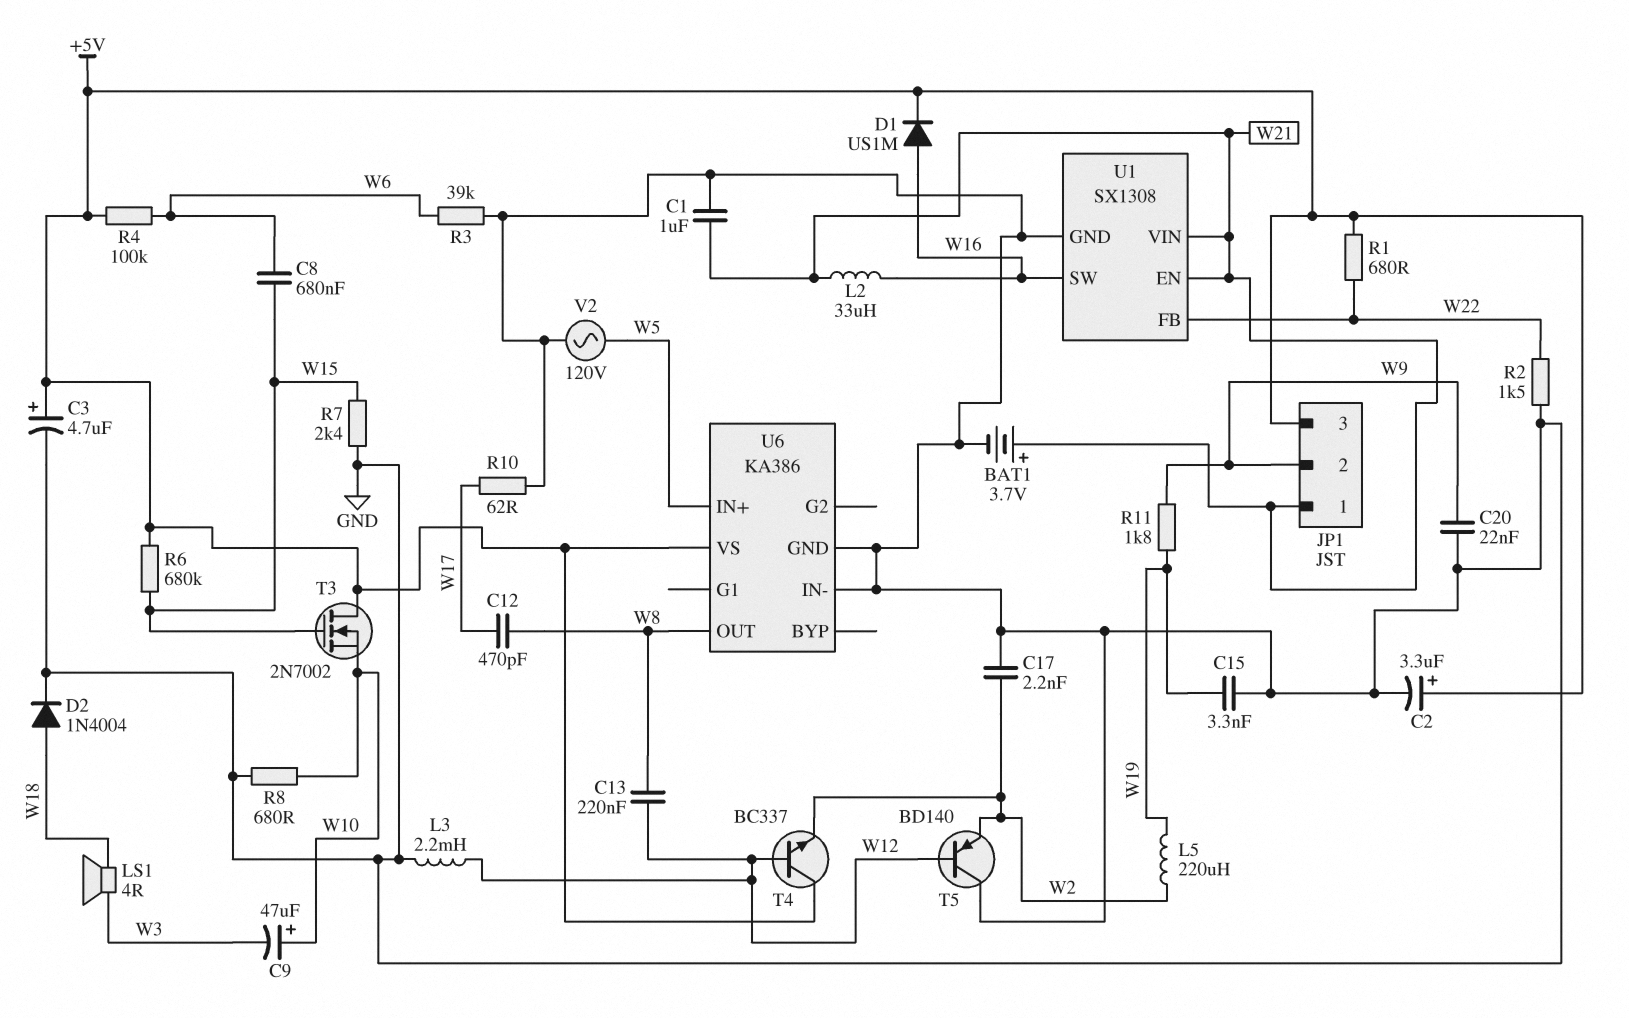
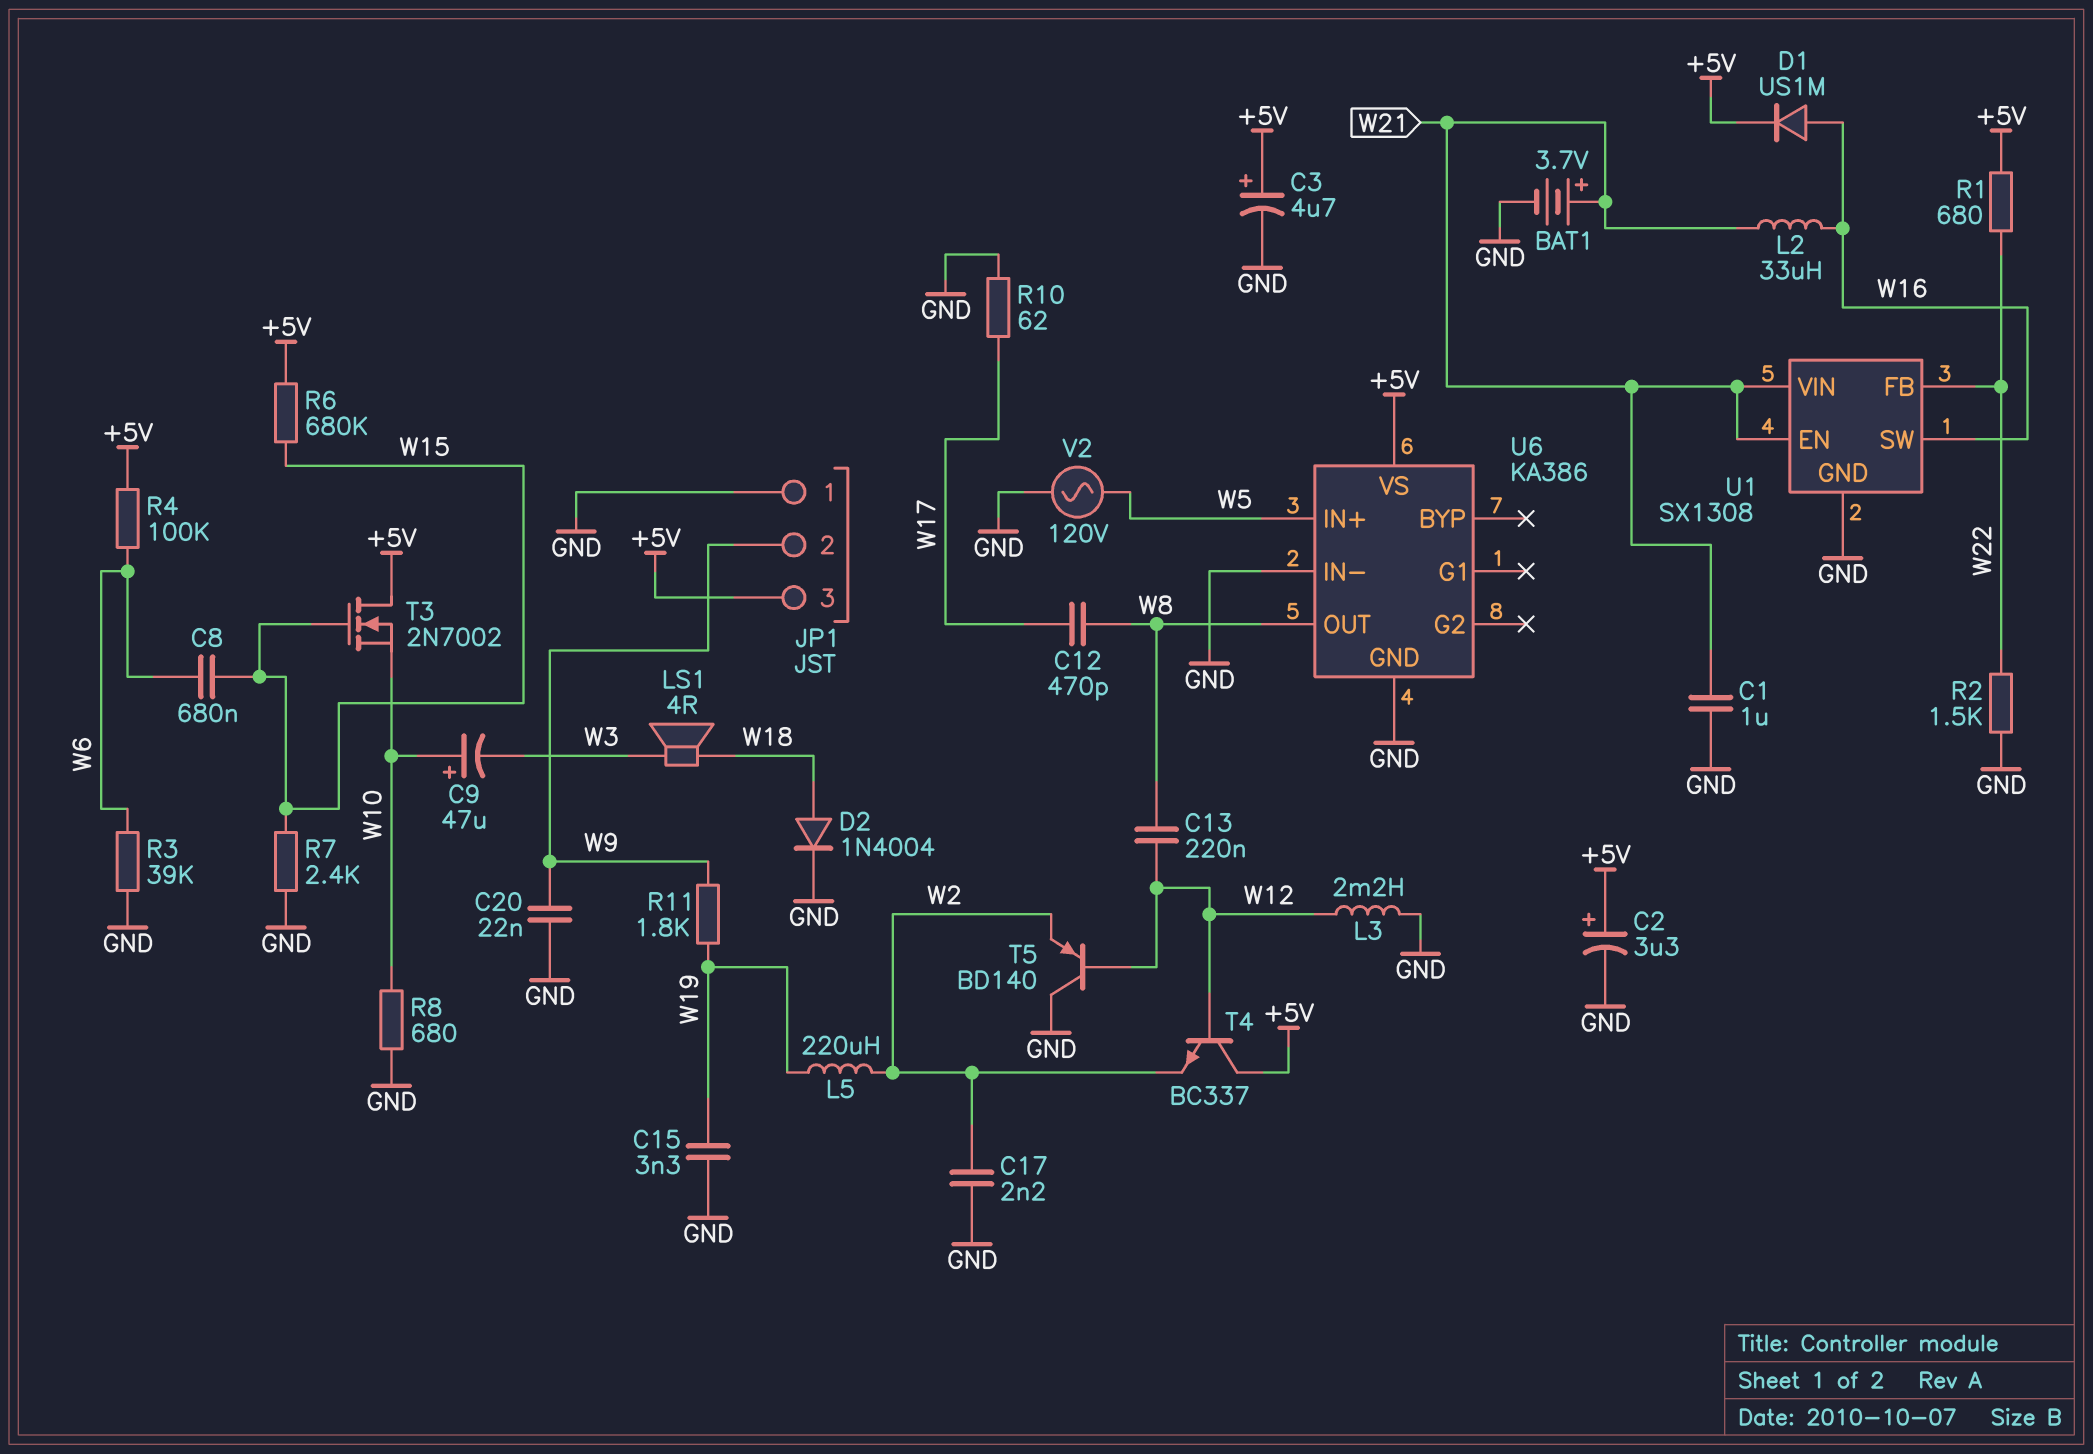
JP1 pin 1: W21 -> GND

